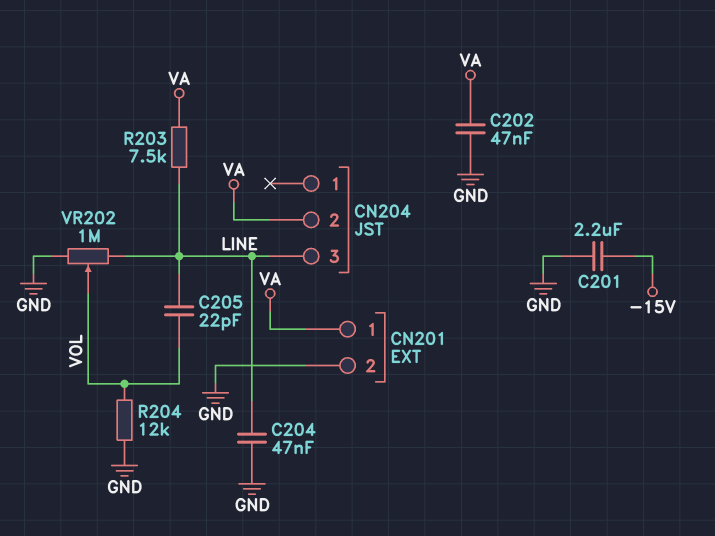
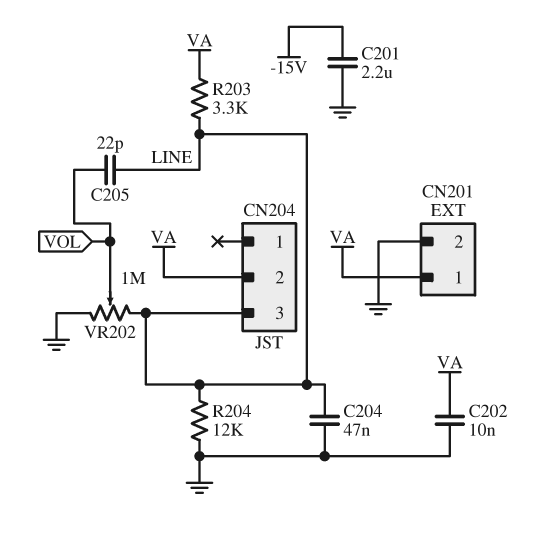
C202: 47nF (GND, VA) -> 10nF (GND, VA)
R203: 7.5k (LINE, VA) -> 3.3k (LINE, VA)
R204: 12k (GND, VOL) -> 12k (GND, LINE)

